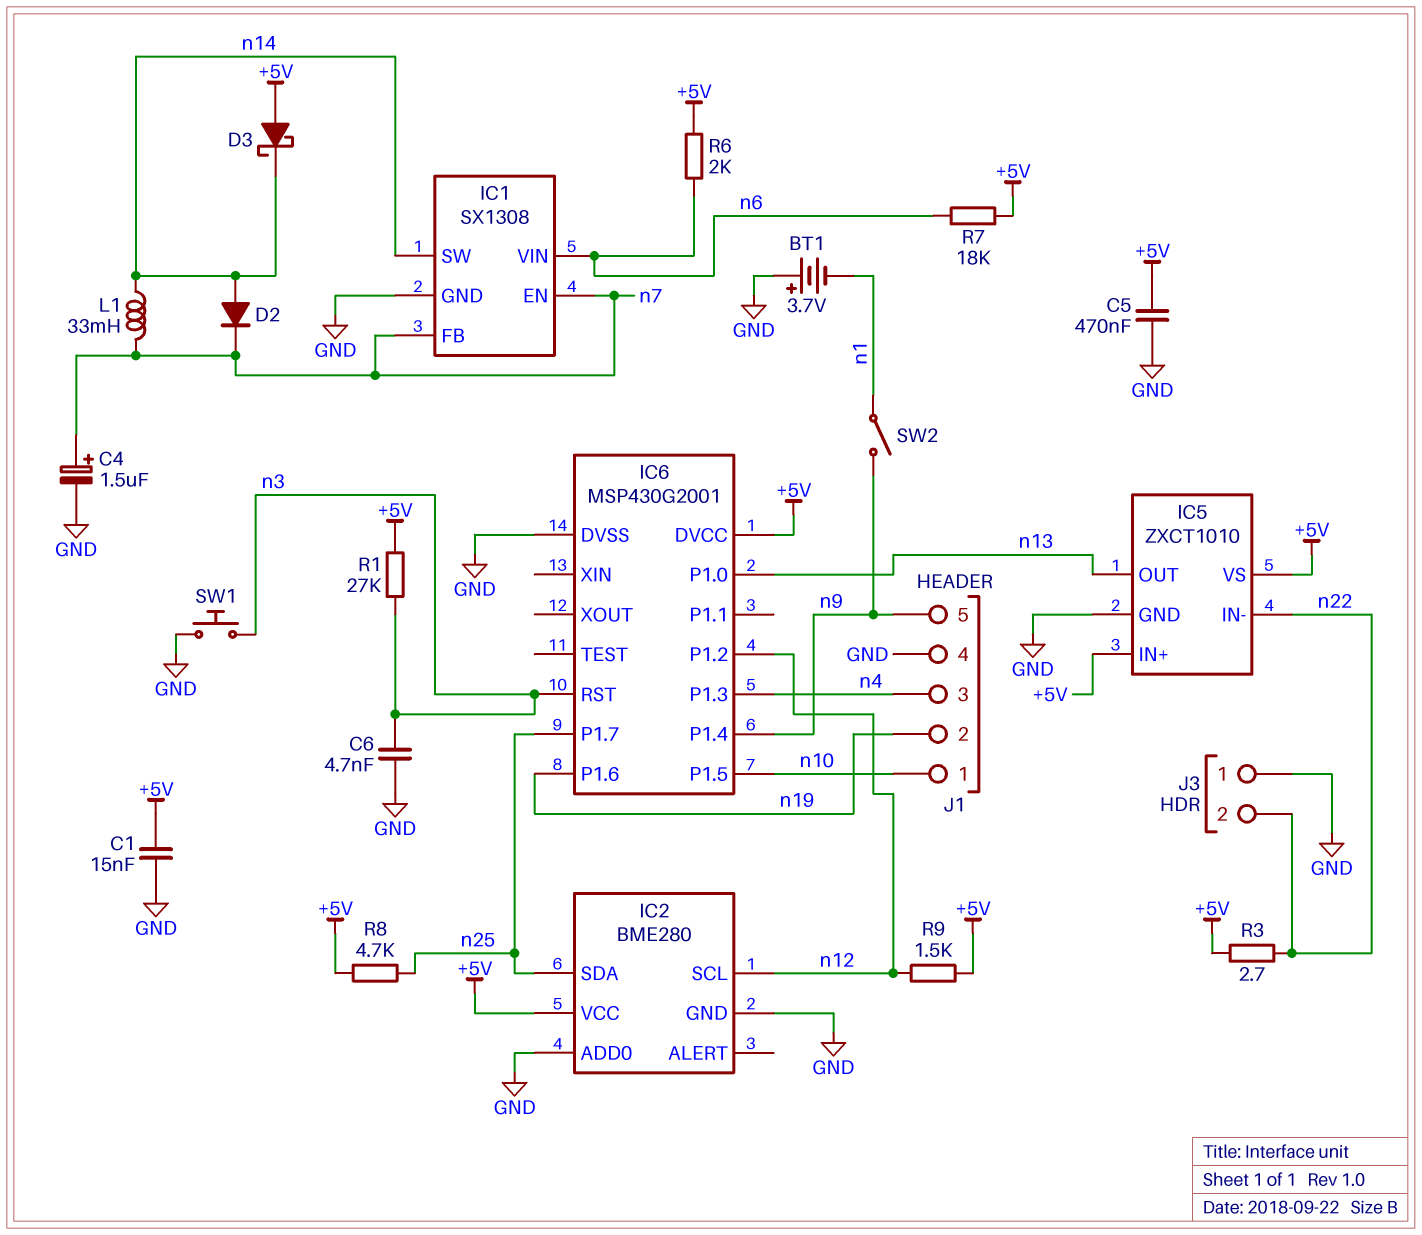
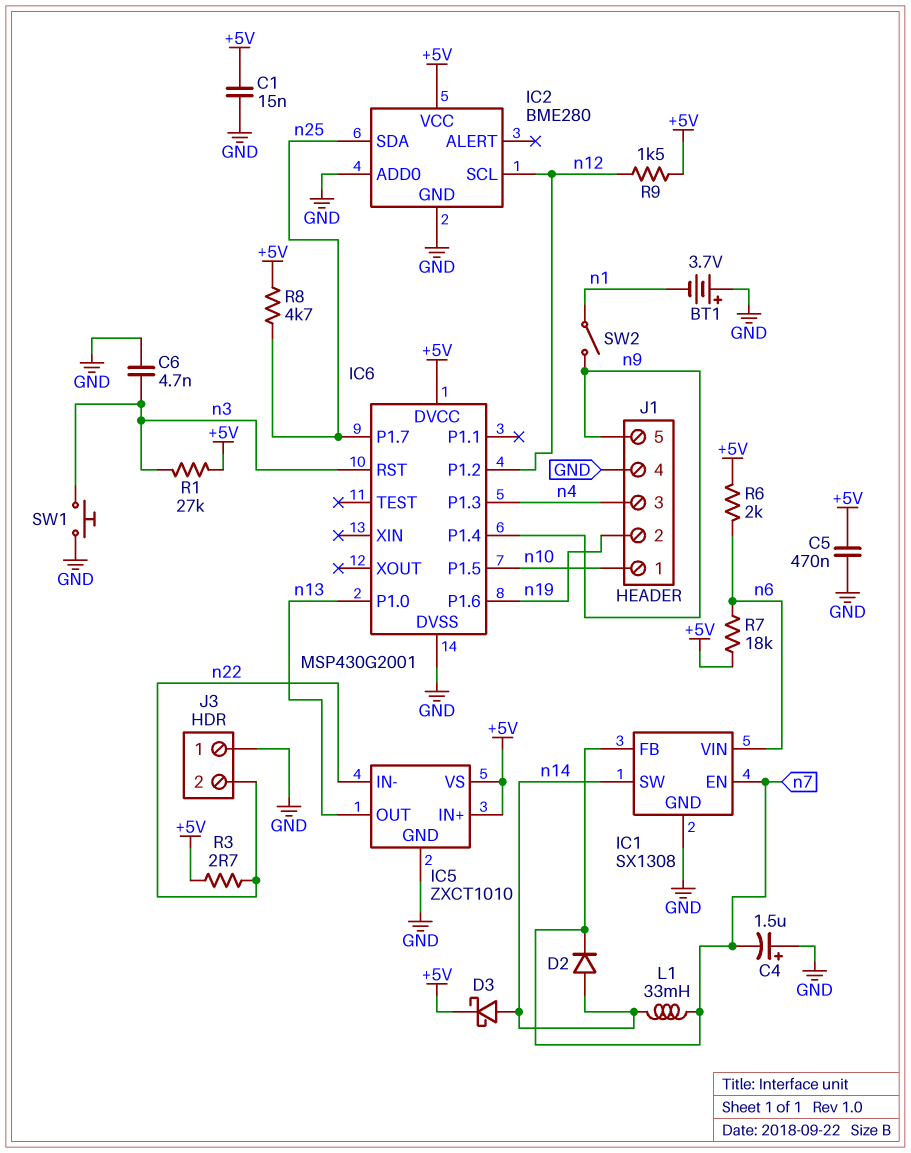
C4: 1.5uF (plus n7, minus GND) -> 1.5uF (plus GND, minus n7)
D3: schottky (A +5V, K n14) -> schottky (A n14, K +5V)

